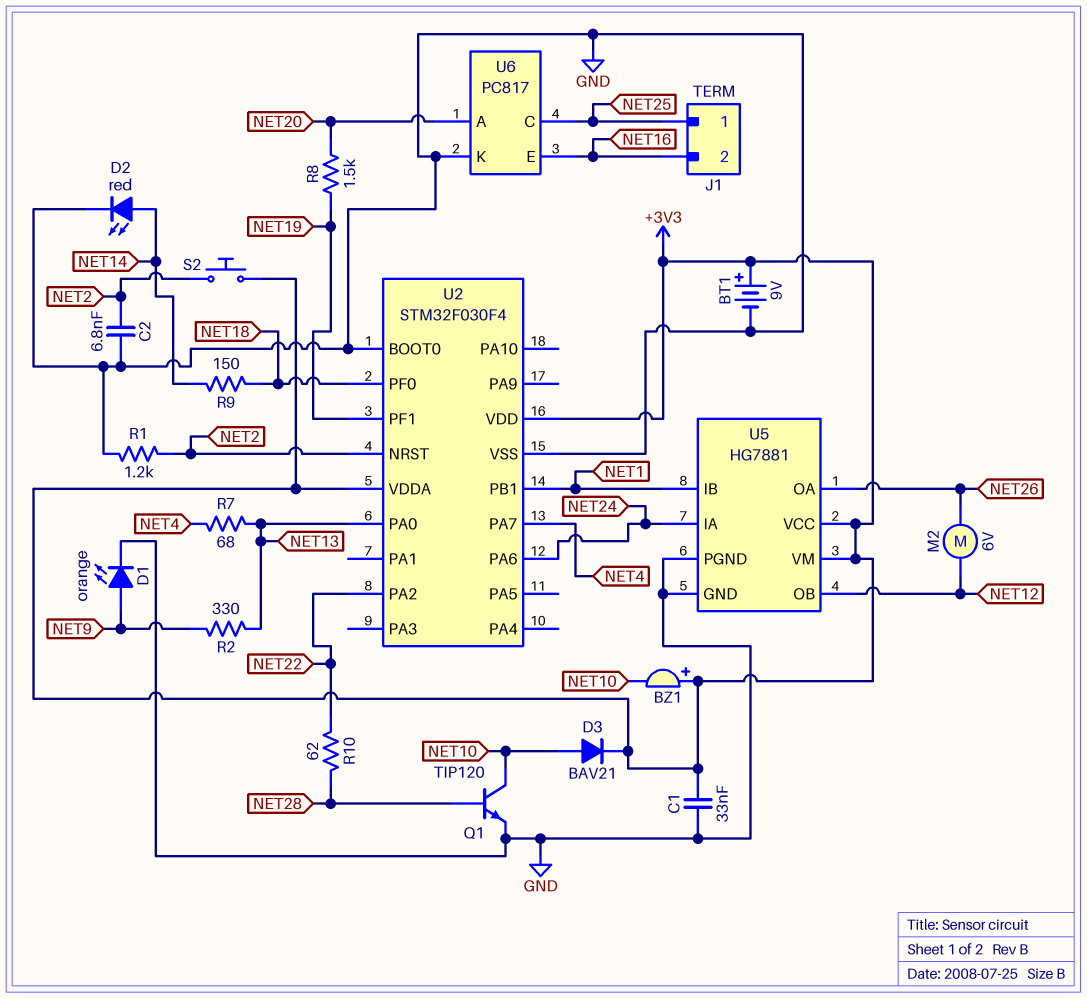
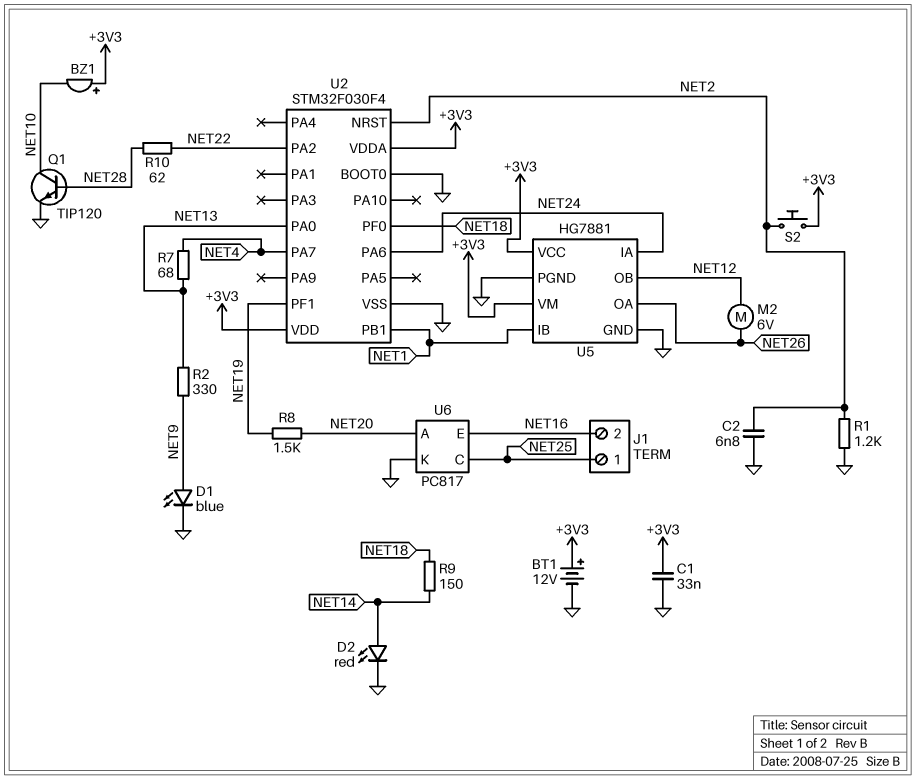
BT1: 9V (plus +3V3, minus GND) -> 12V (plus +3V3, minus GND)
D1: LED orange (A NET9, K GND) -> LED blue (A NET9, K GND)
D3: diode BAV21 (A NET10, K +3V3) -> none

